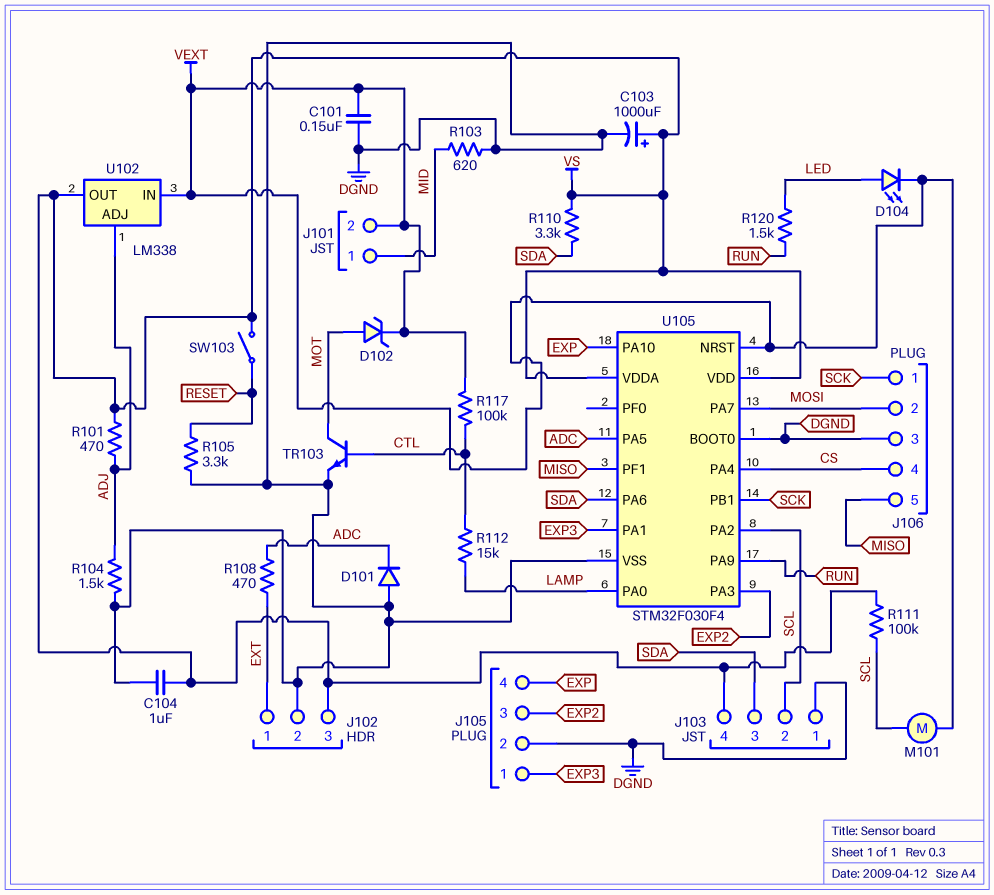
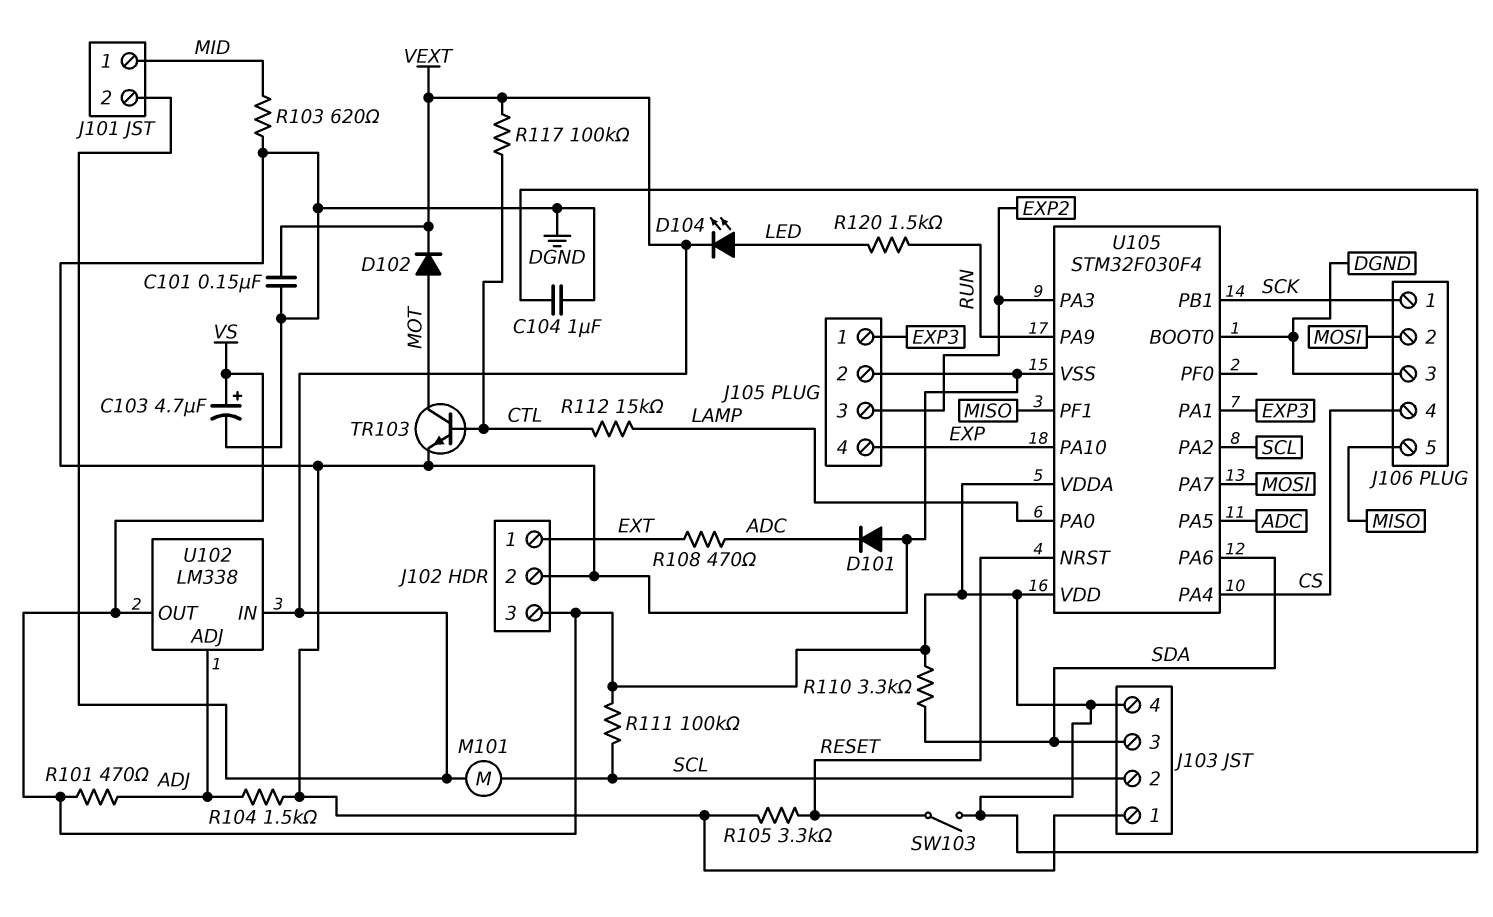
C103: 1000uF (plus VS, minus DGND) -> 4.7uF (plus VS, minus DGND)
D102: zener (A MOT, K VEXT) -> diode (A MOT, K VEXT)
U105 pin NRST: VEXT -> RESET

